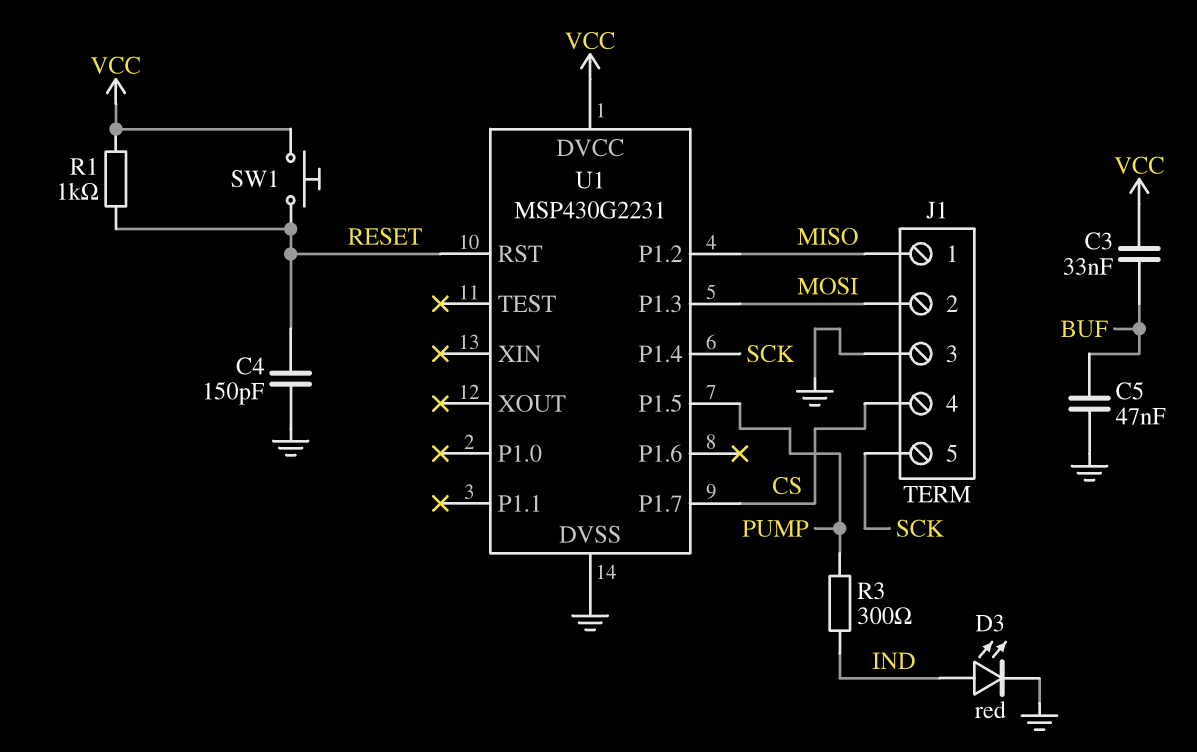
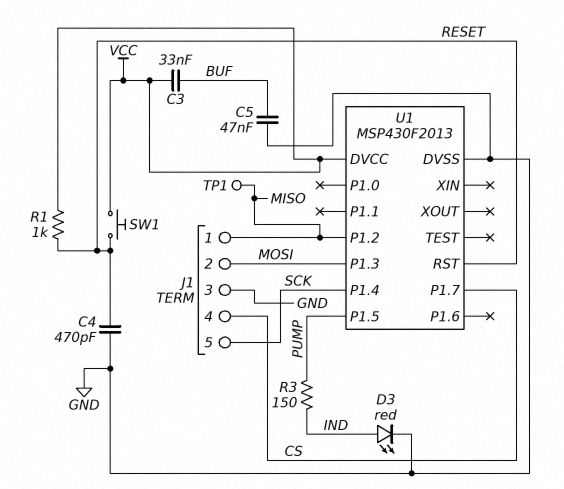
C4: 150pF (GND, RESET) -> 470pF (GND, RESET)
R3: 300 (IND, PUMP) -> 150 (IND, PUMP)
TP1: none -> test point (MISO)
U1: MSP430G2231 -> MSP430F2013

